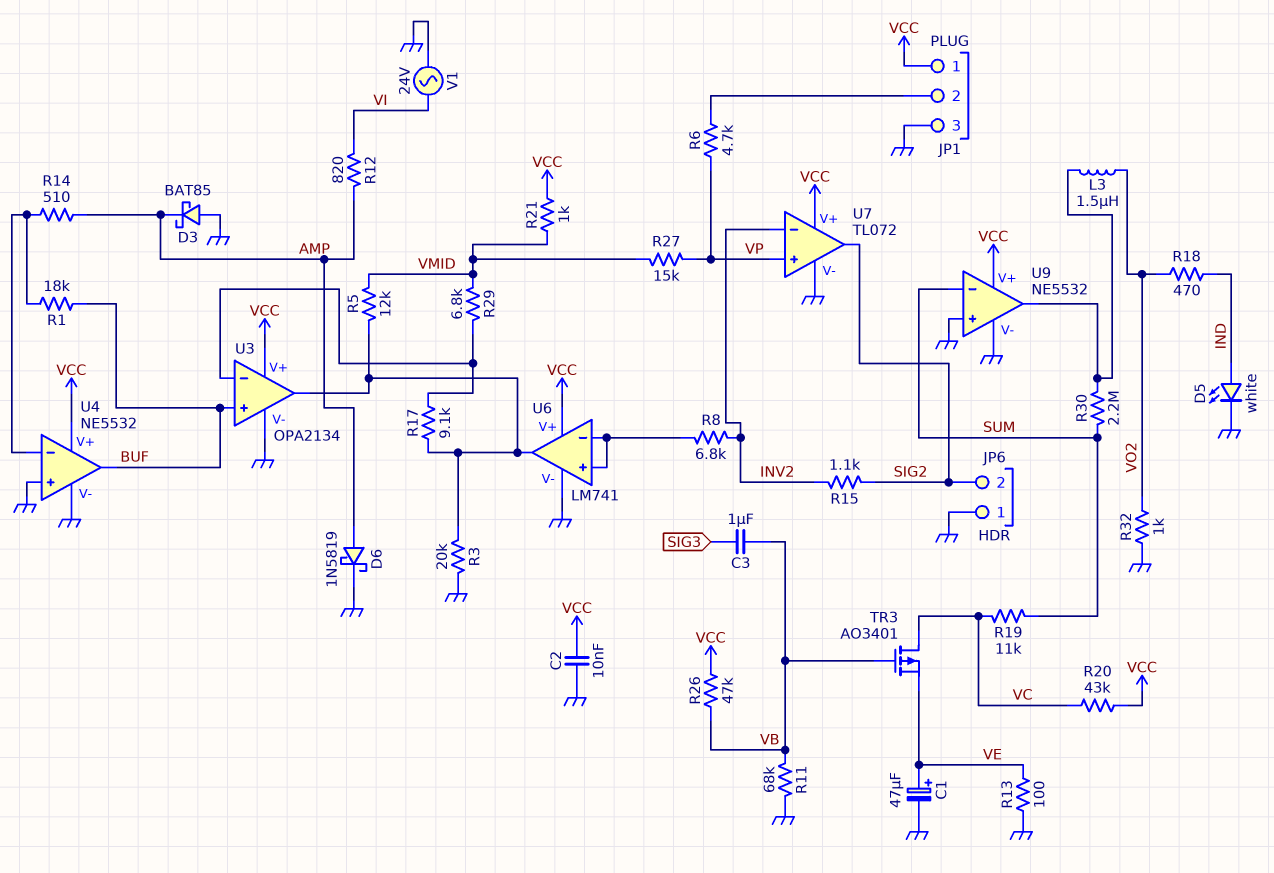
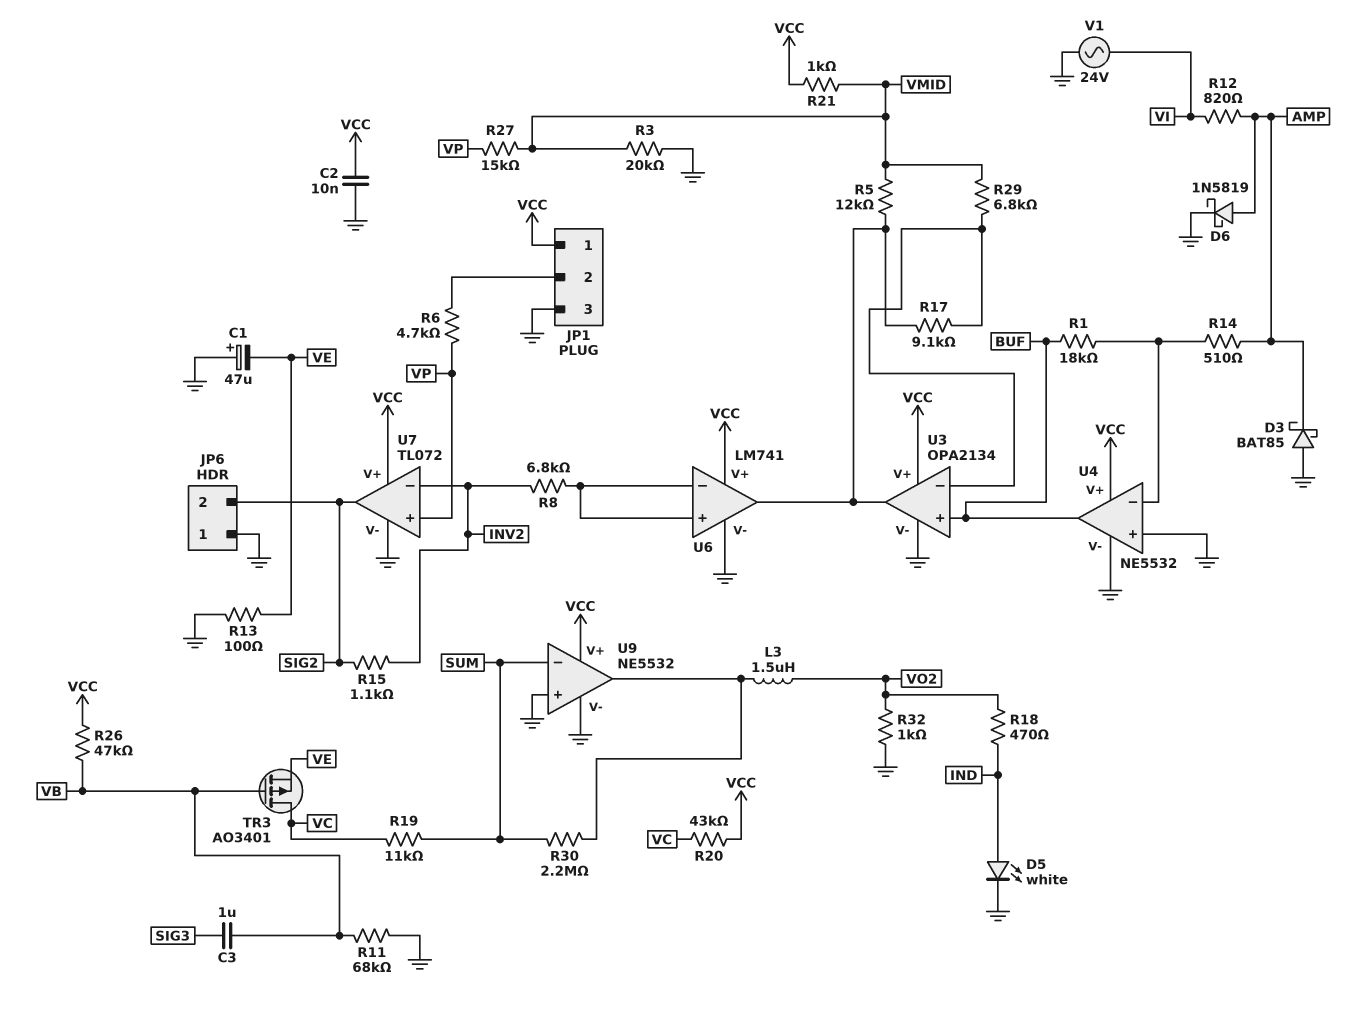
C1: 47uF (plus VE, minus GND) -> 47uF (plus GND, minus VE)
R3: 20k (GND, U3/out) -> 20k (GND, VMID)

